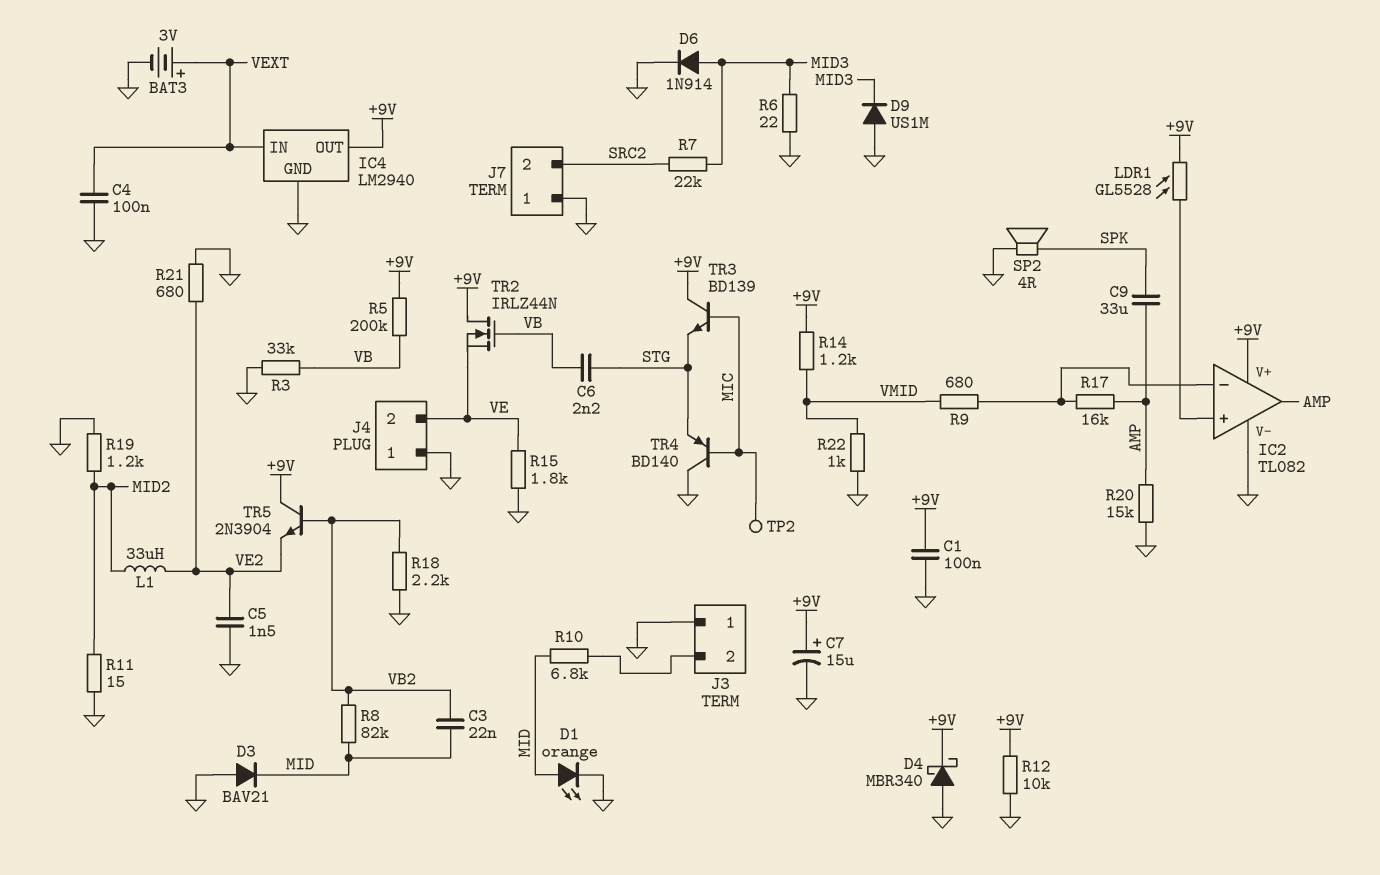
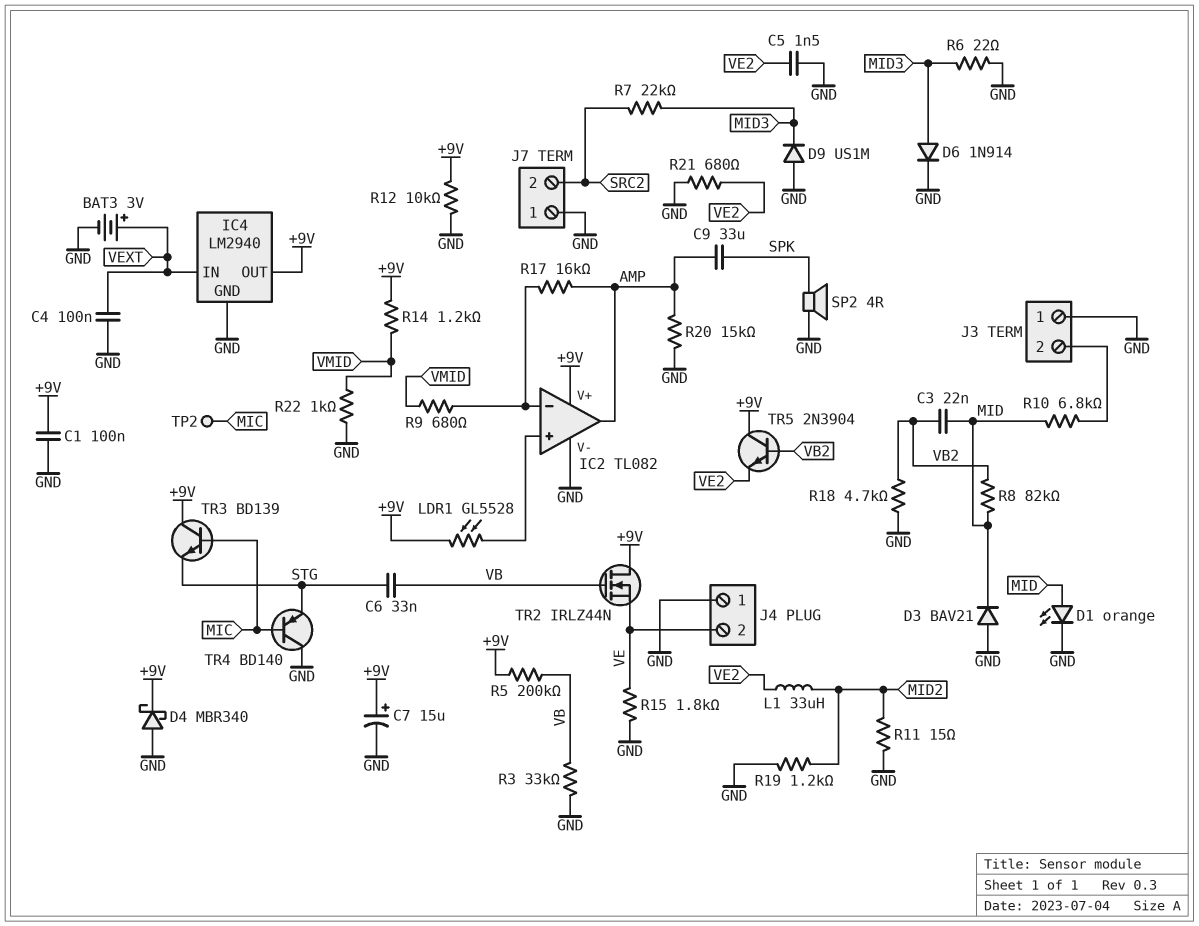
C6: 2.2nF (STG, VB) -> 33nF (STG, VB)
R18: 2.2k (GND, VB2) -> 4.7k (GND, VB2)

